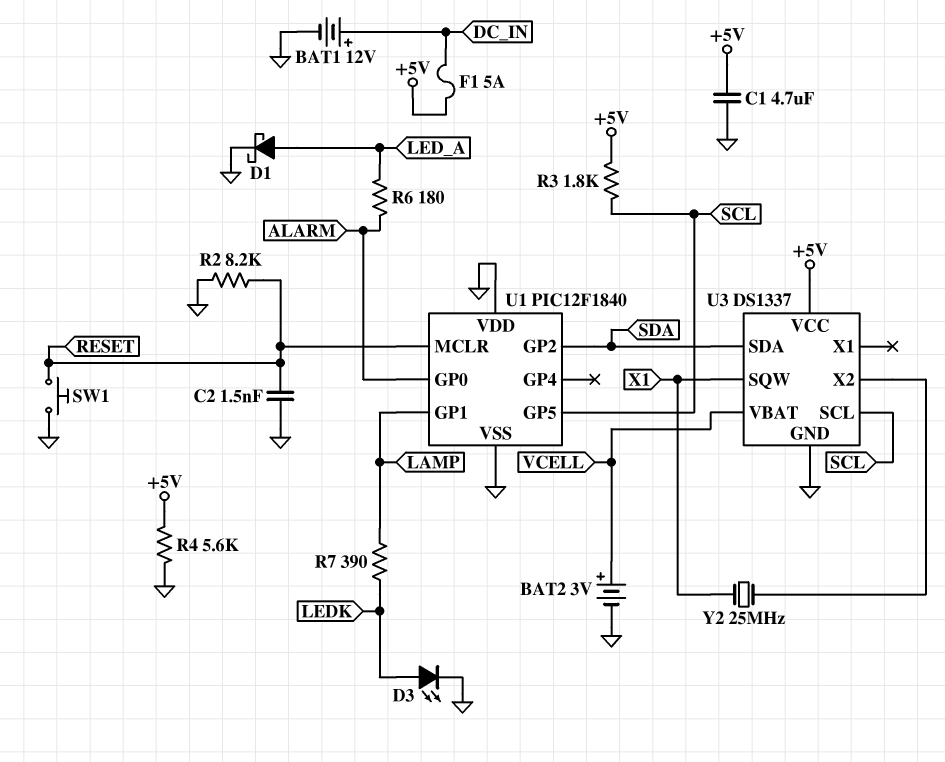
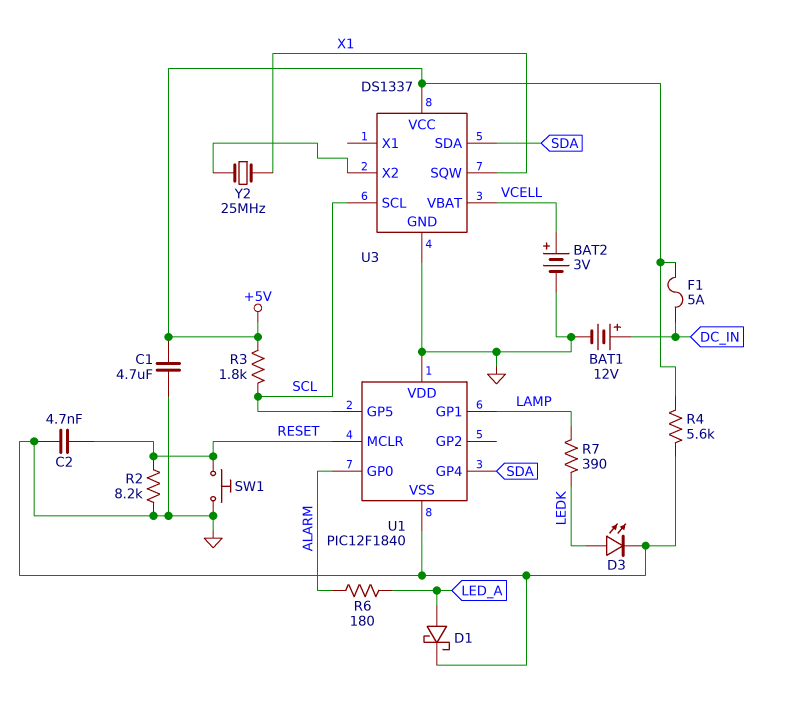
C2: 1.5nF (GND, RESET) -> 4.7nF (GND, RESET)
U1 pin GP2: SDA -> none
U1 pin GP4: none -> SDA

